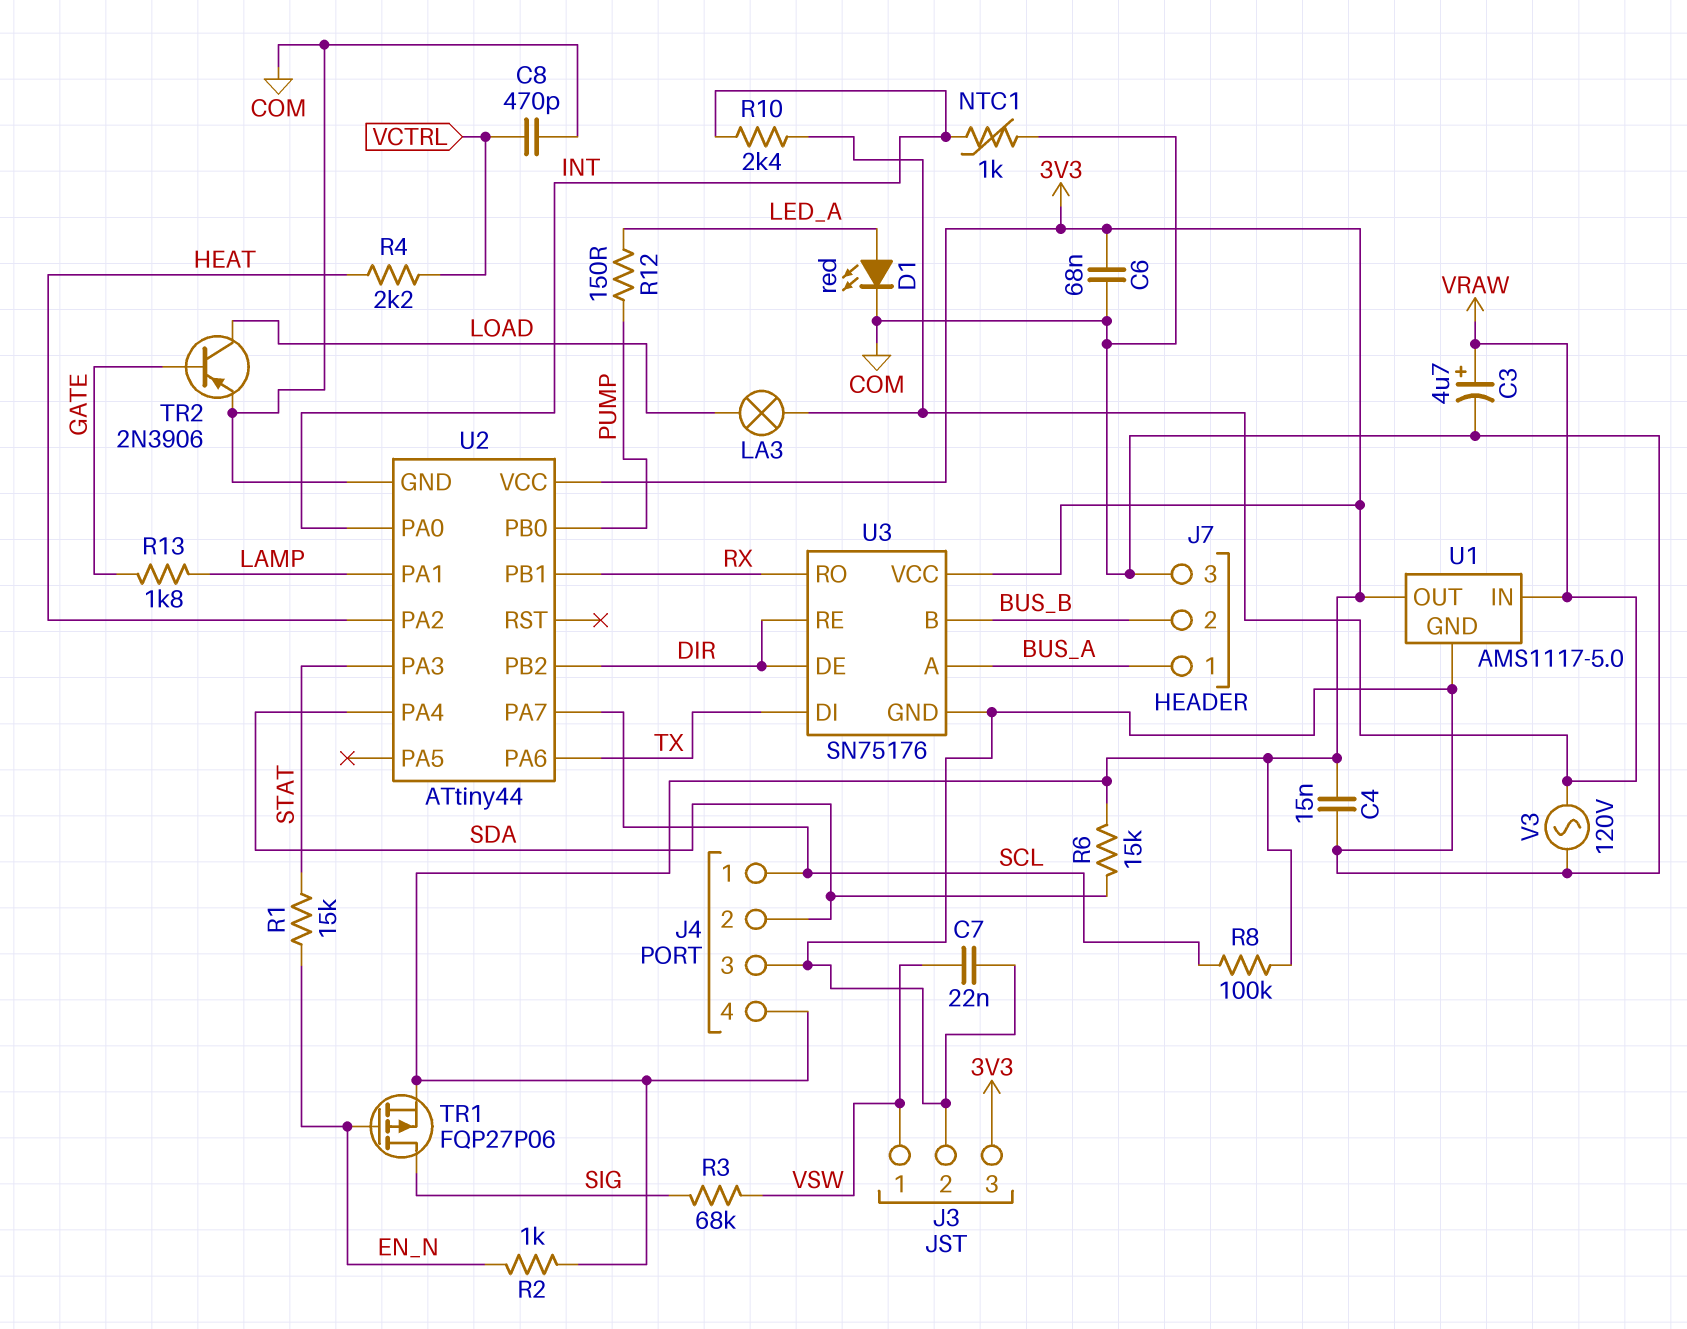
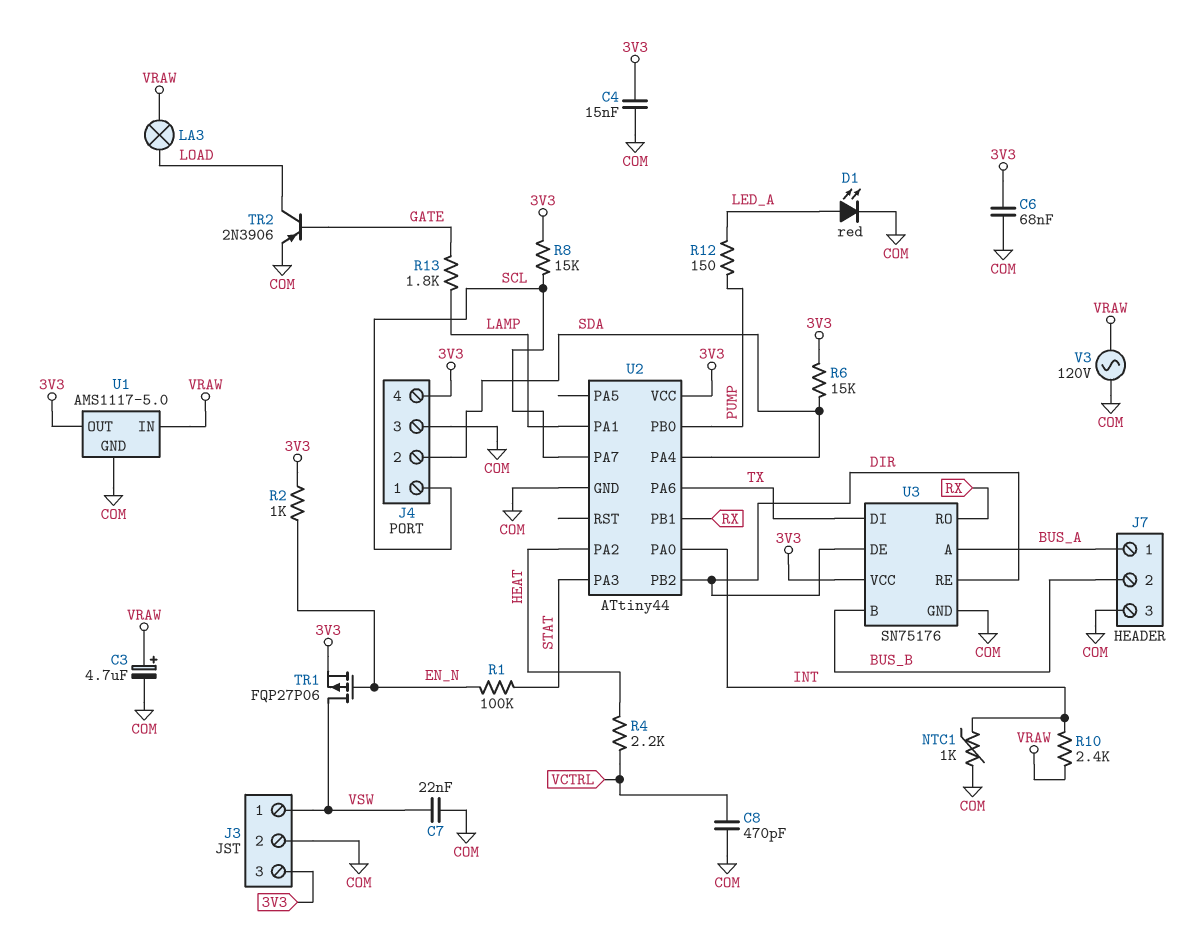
R1: 15k (EN_N, STAT) -> 100k (EN_N, STAT)
R3: 68k (SIG, VSW) -> none
R8: 100k (3V3, SCL) -> 15k (3V3, SCL)
TR1: PMOS FQP27P06 (G EN_N, D SIG, S 3V3) -> PMOS FQP27P06 (G EN_N, D VSW, S 3V3)

